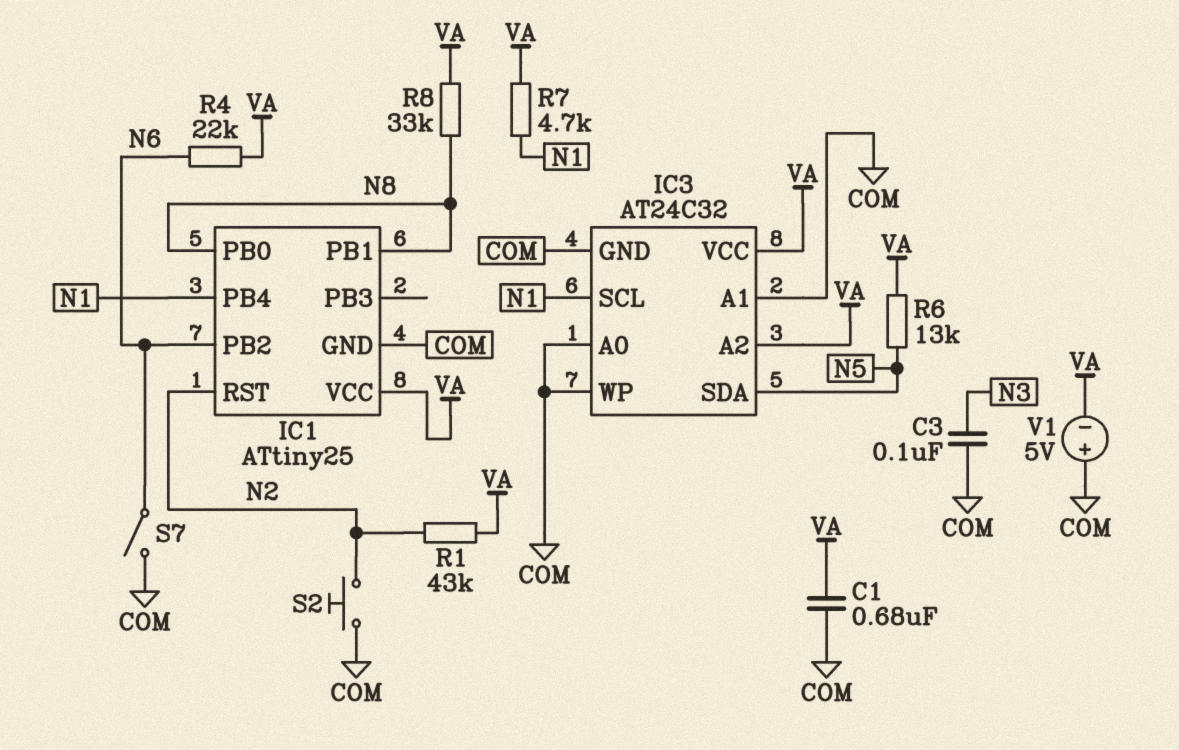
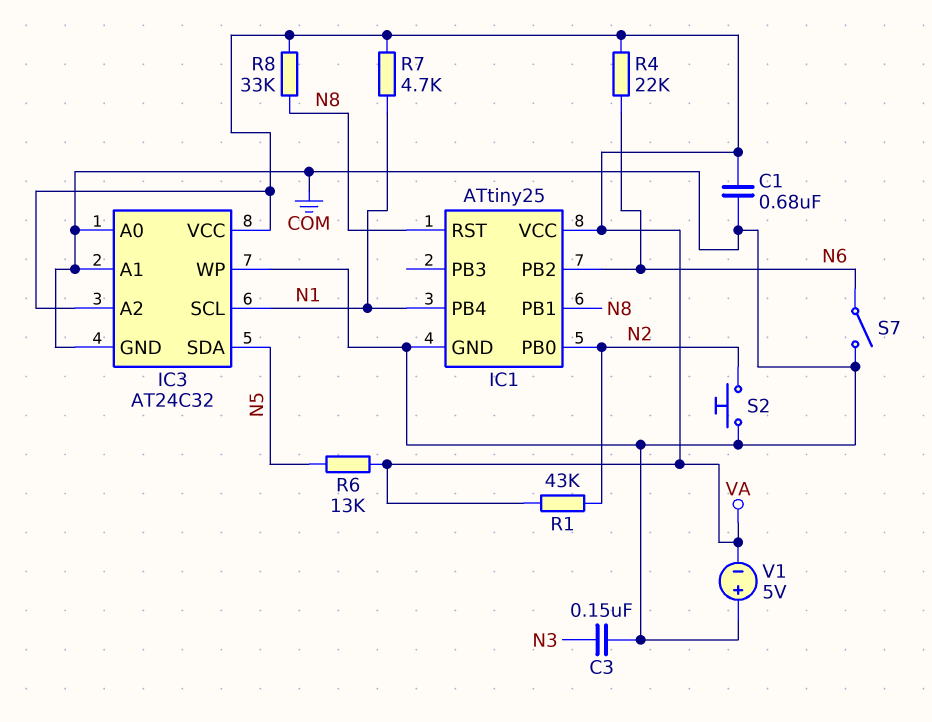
C3: 100nF (COM, N3) -> 150nF (COM, N3)
IC1 pin PB0: N8 -> N2
IC1 pin RST: N2 -> N8

